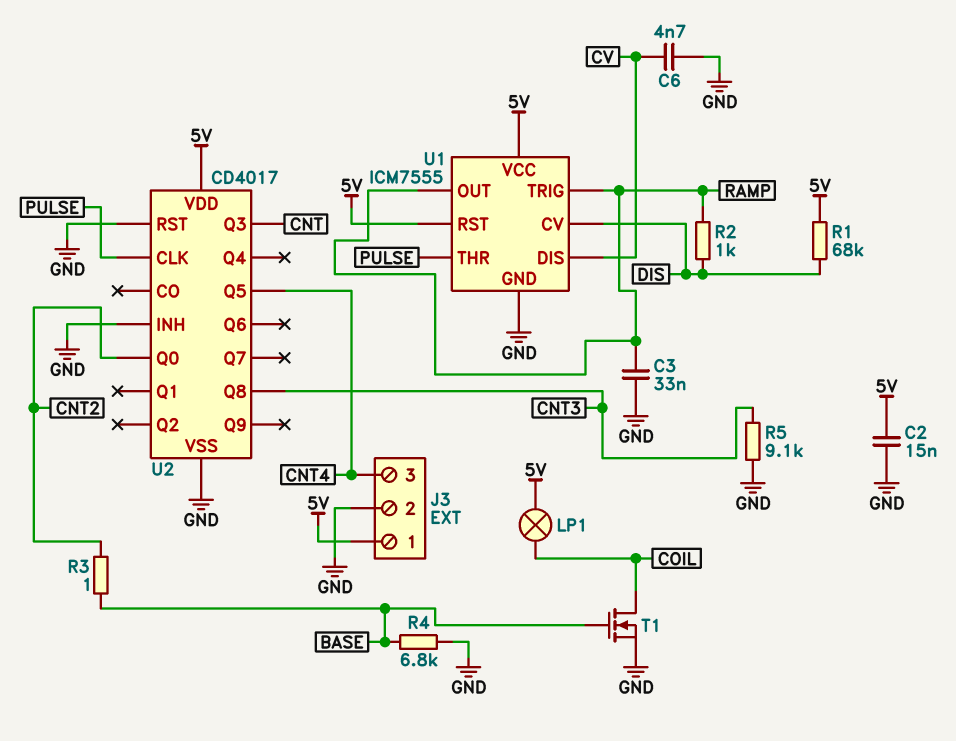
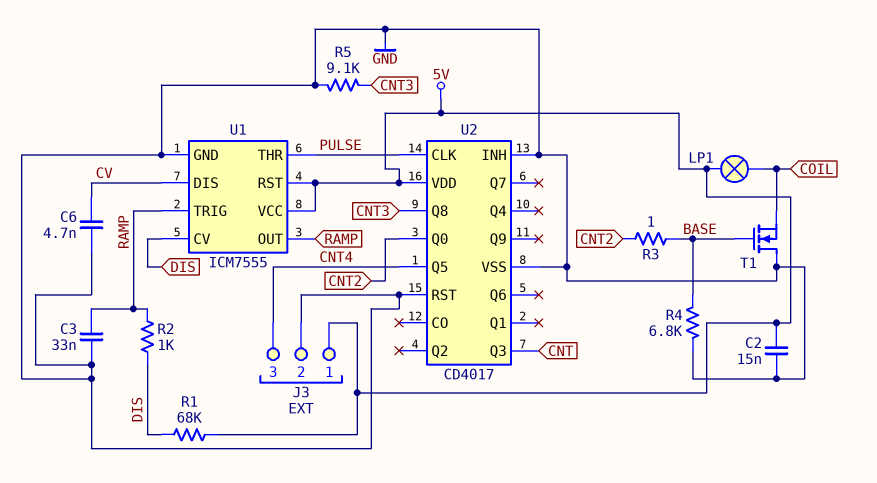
T1: NMOS (G BASE, D COIL, S GND) -> NMOS (G BASE, D GND, S COIL)

